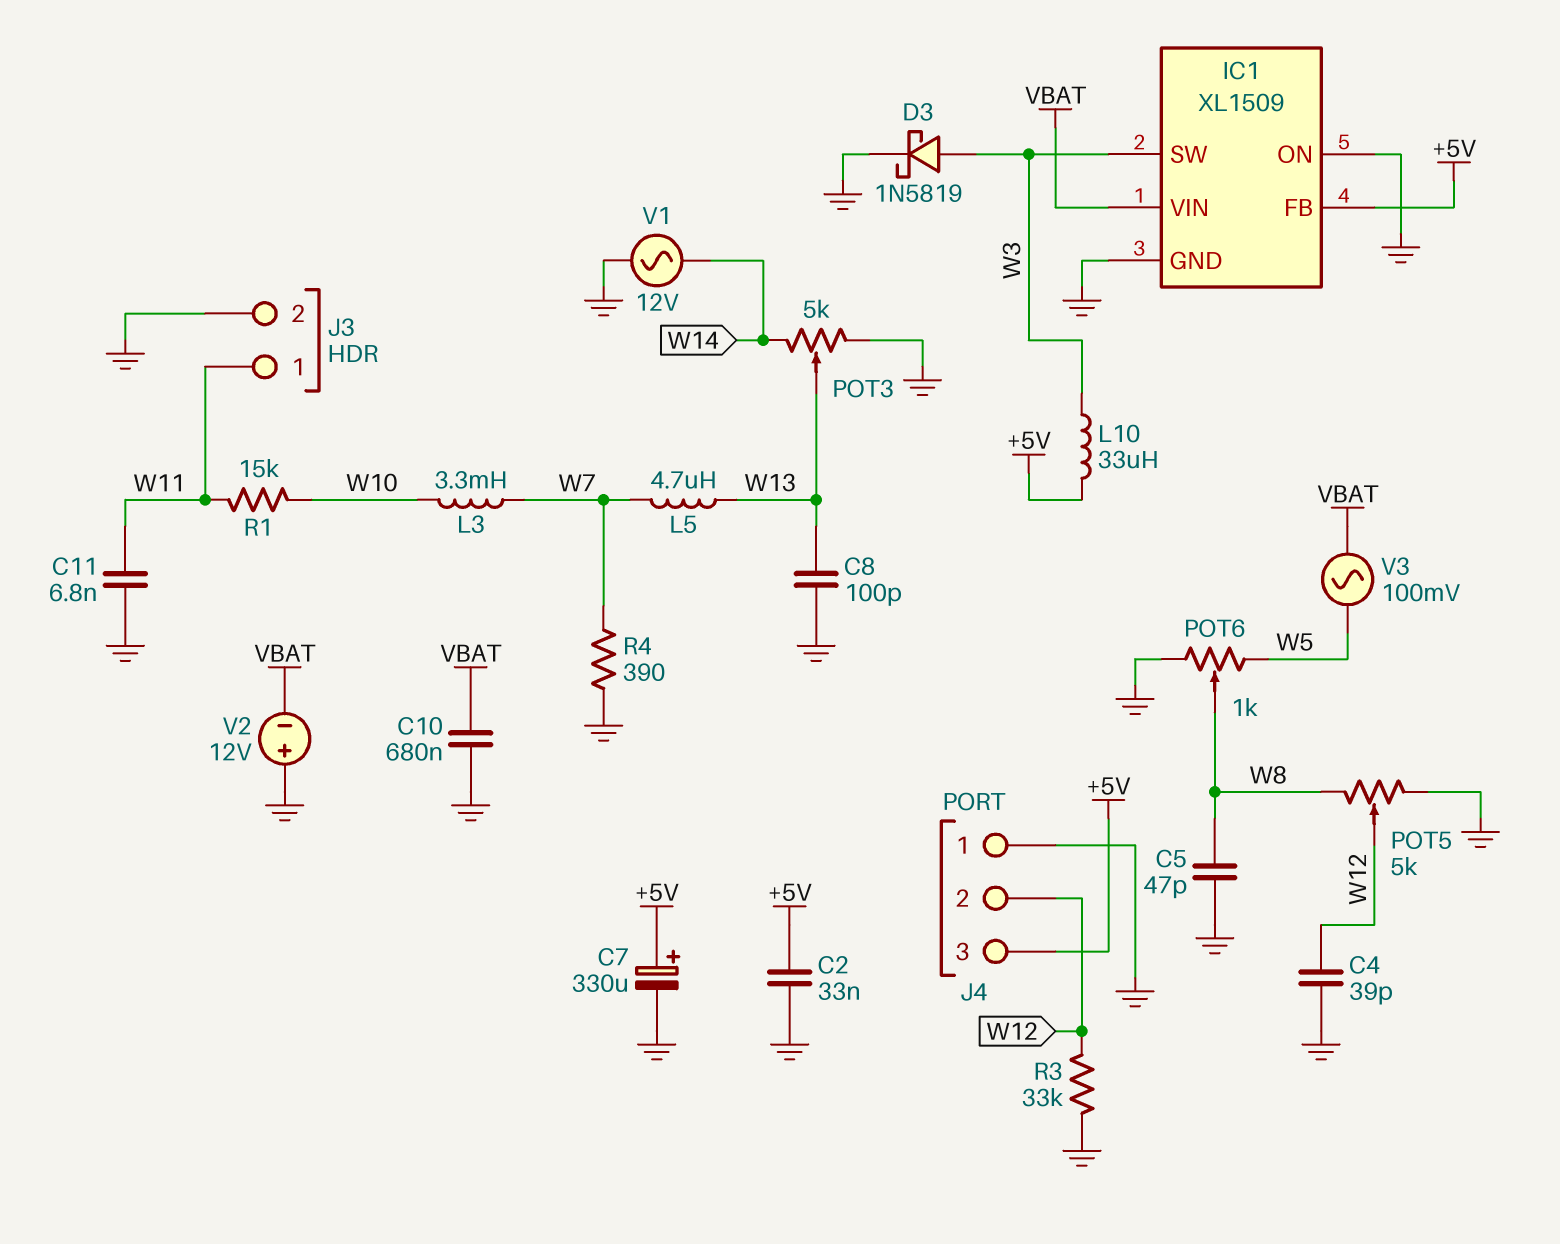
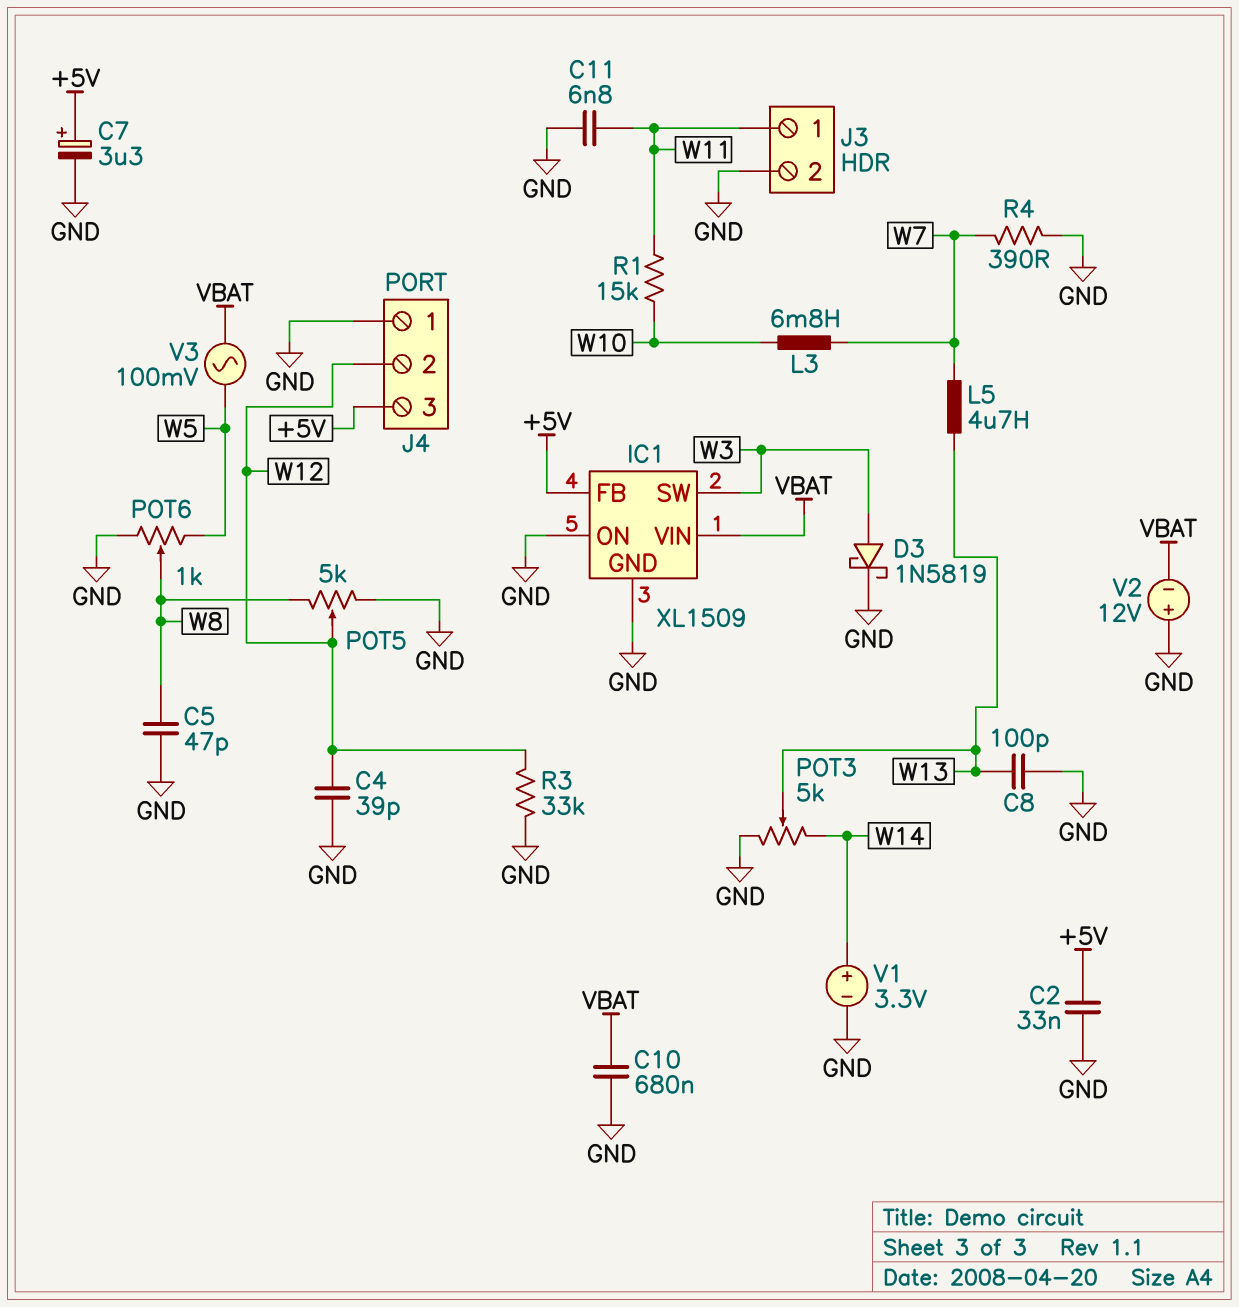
C7: 330uF (plus +5V, minus GND) -> 3.3uF (plus +5V, minus GND)
L3: 3.3mH (W7, W10) -> 6.8mH (W7, W10)
L10: 33uH (+5V, W3) -> none
V1: AC 12V (GND, W14) -> 3.3V (plus W14, minus GND)

